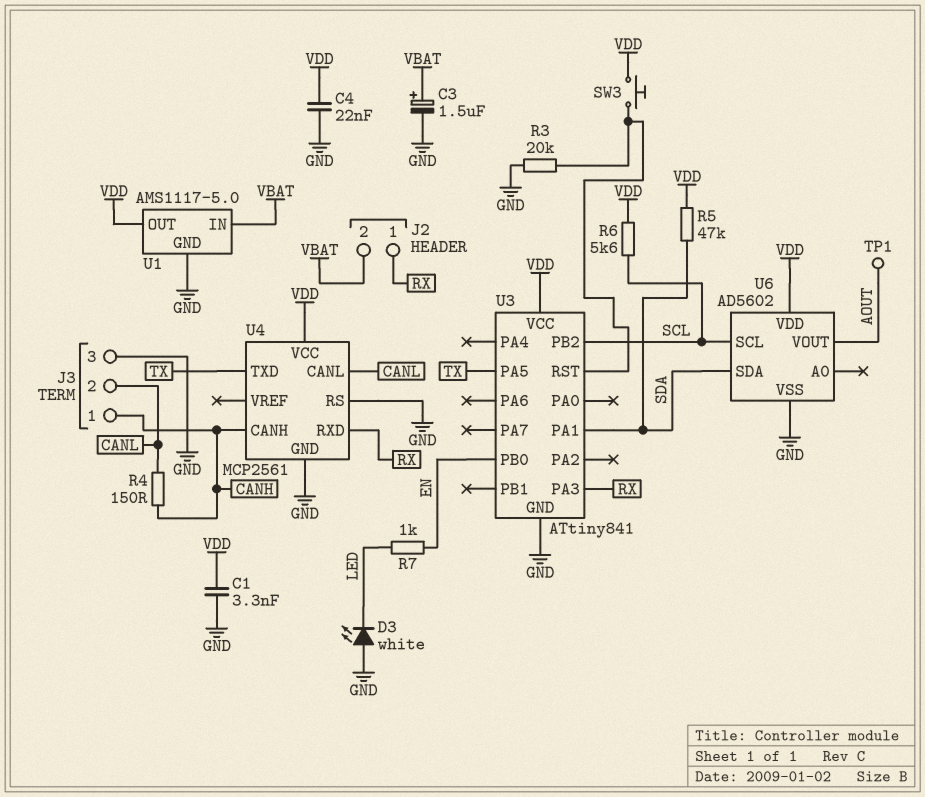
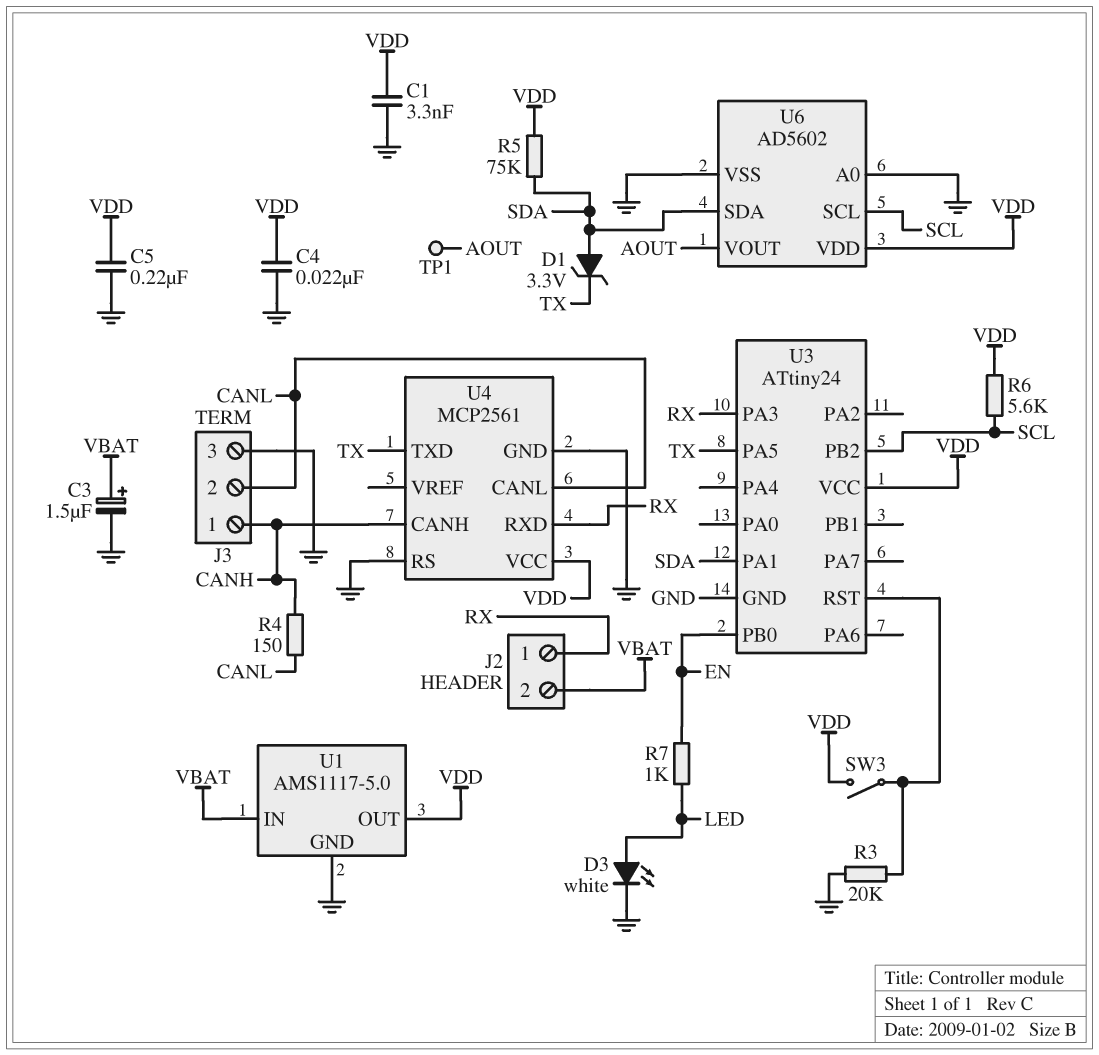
C5: none -> 220nF (GND, VDD)
D1: none -> zener 3.3V (A SDA, K TX)
D3: LED white (A GND, K LED) -> LED white (A LED, K GND)
R5: 47k (SDA, VDD) -> 75k (SDA, VDD)
SW3: button (U3/RST, VDD) -> switch (U3/RST, VDD)
U3: ATtiny841 -> ATtiny24
U6 pin A0: none -> GND

